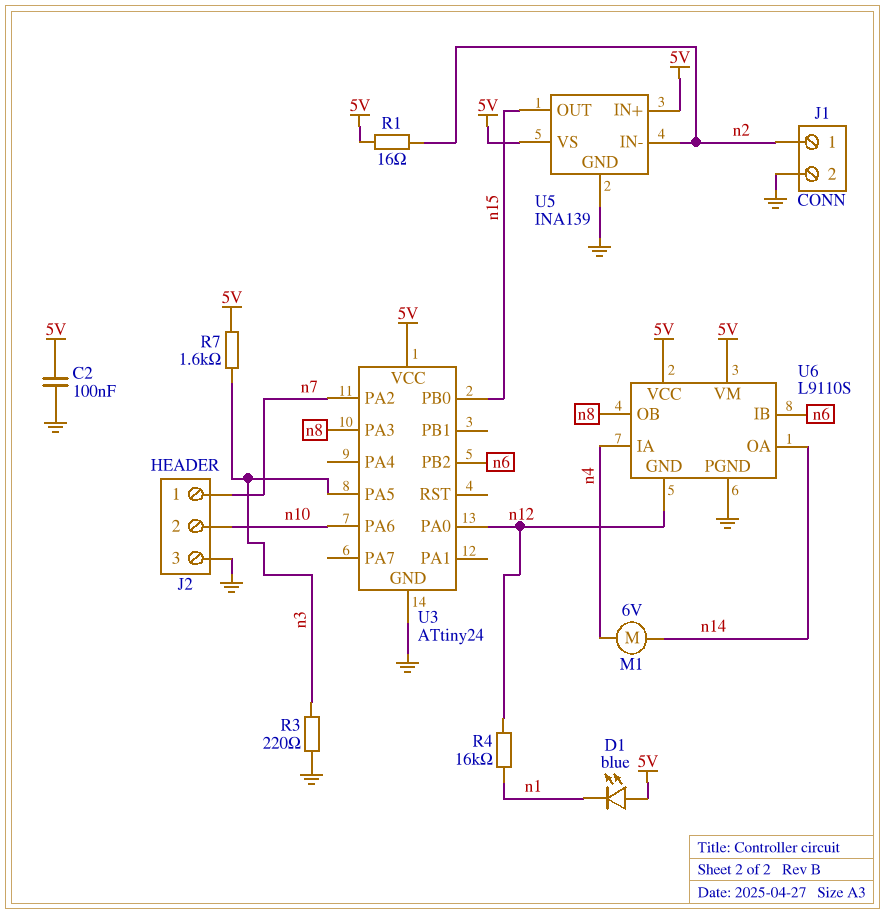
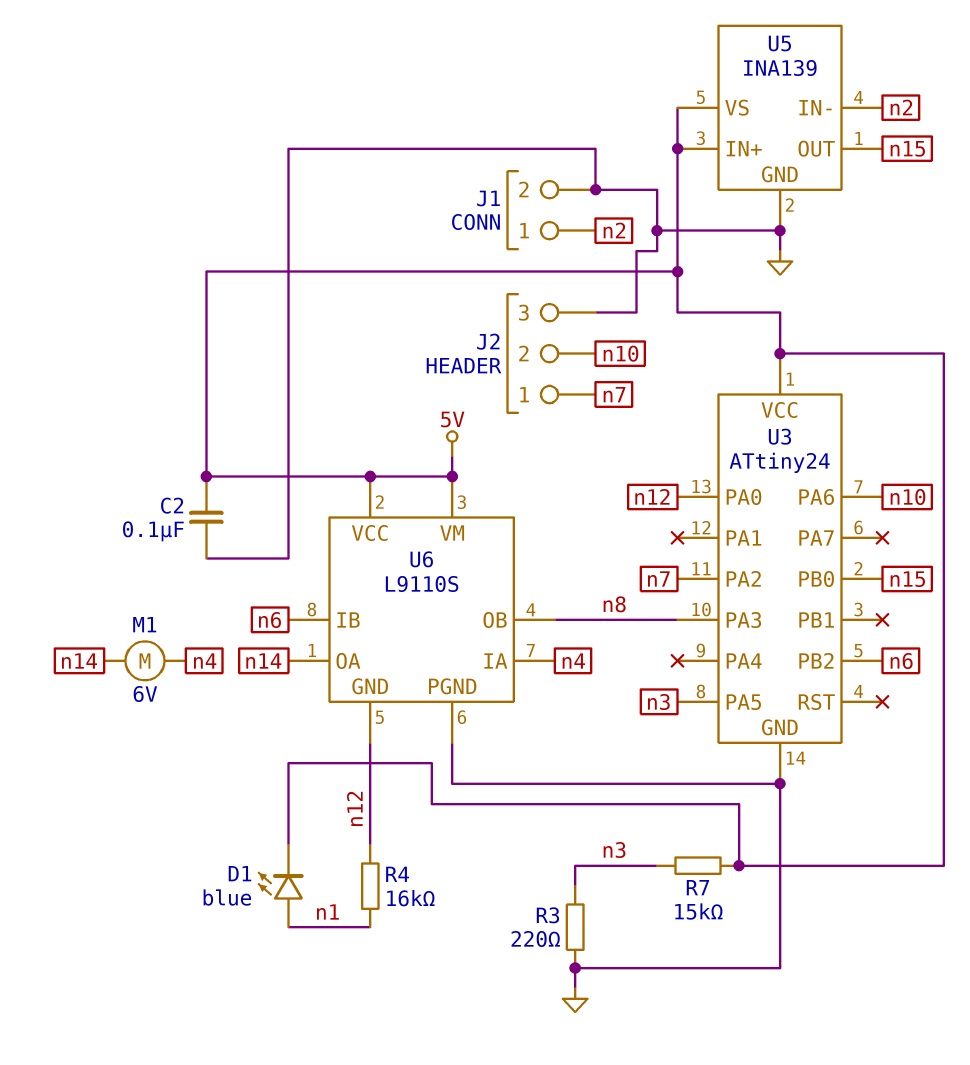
D1: LED blue (A 5V, K n1) -> LED blue (A n1, K 5V)
R1: 16 (5V, n2) -> none
R7: 1.6k (5V, n3) -> 15k (5V, n3)

